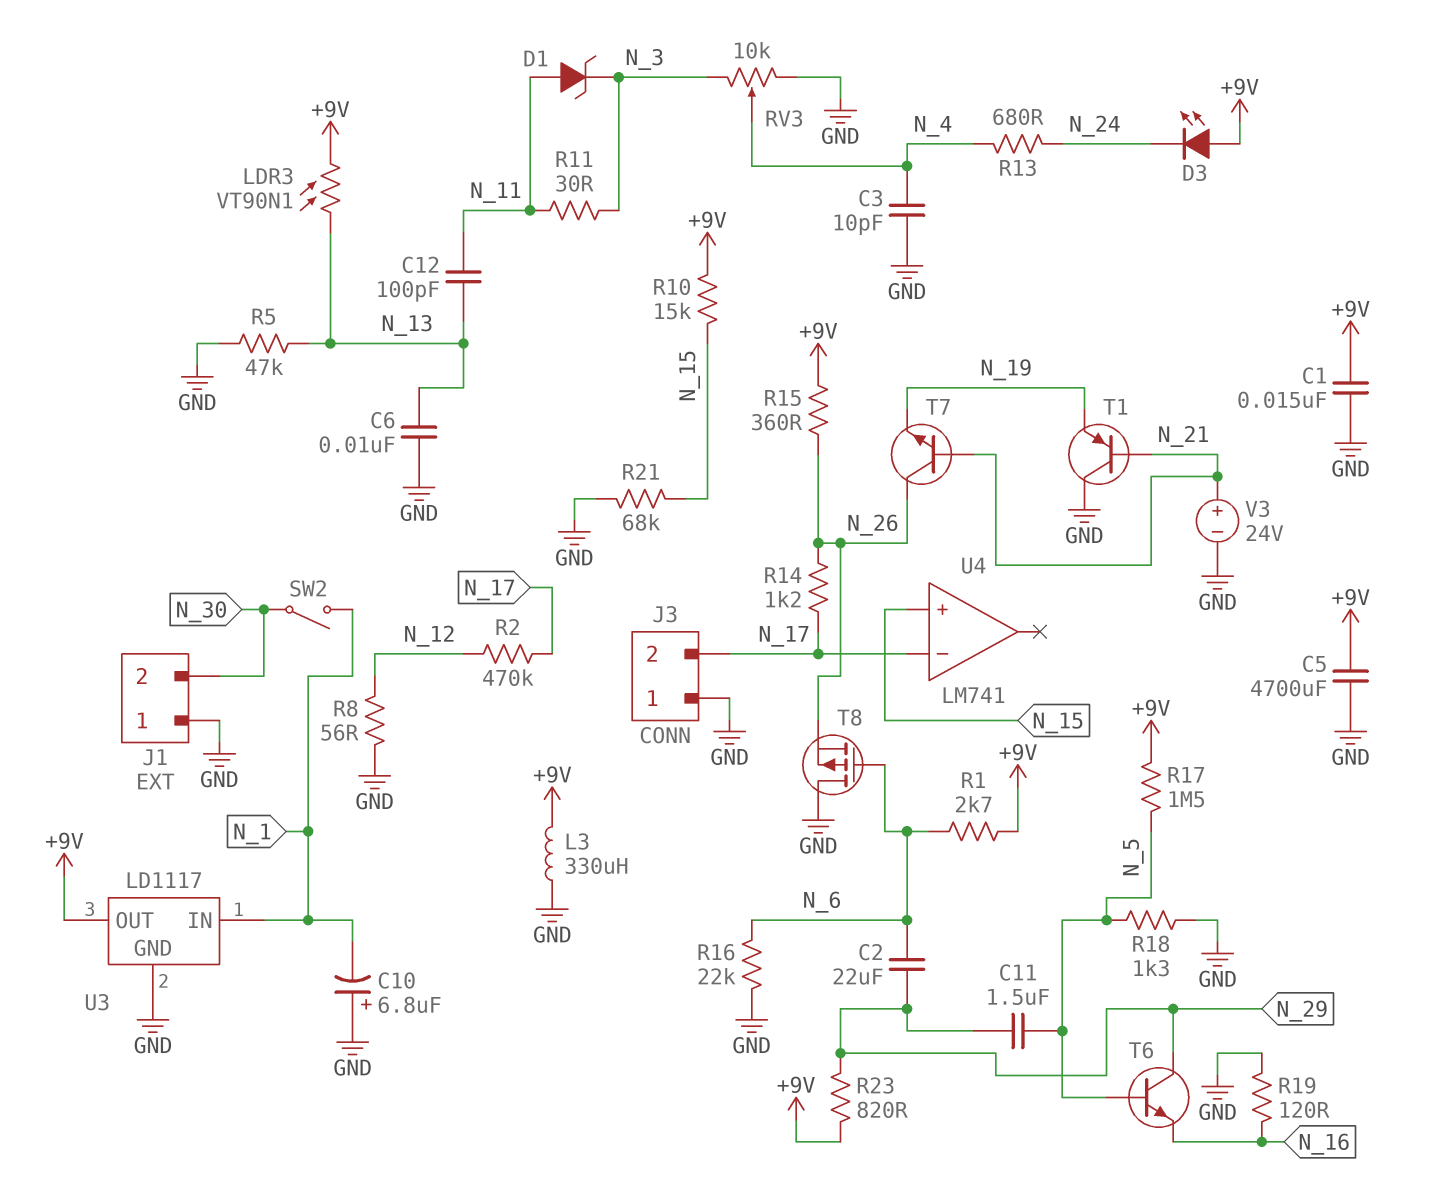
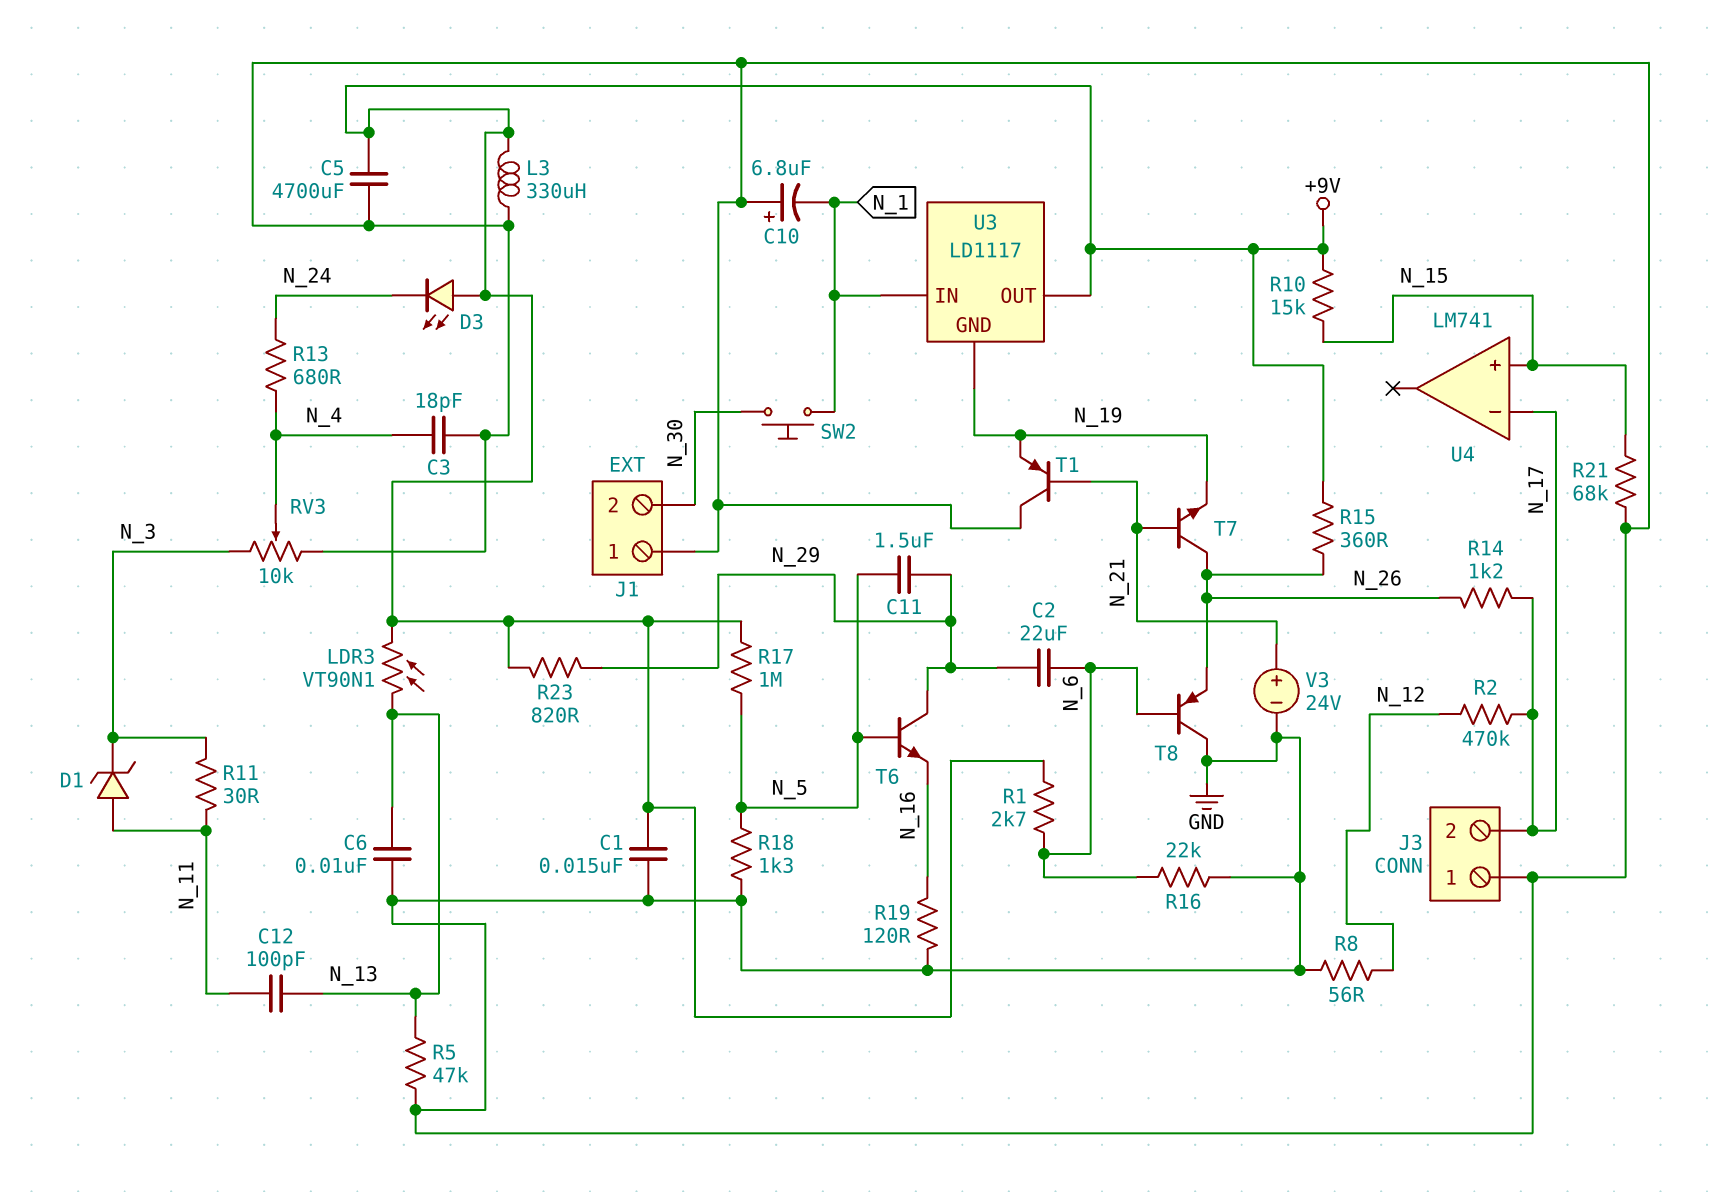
C3: 10pF (GND, N_4) -> 18pF (GND, N_4)
R17: 1.5M (+9V, N_5) -> 1M (+9V, N_5)
SW2: switch (N_1, N_30) -> button (N_1, N_30)
T8: PMOS (G N_6, D GND, S N_26) -> PNP (B N_6, C GND, E N_26)
U3 pin GND: GND -> N_19

